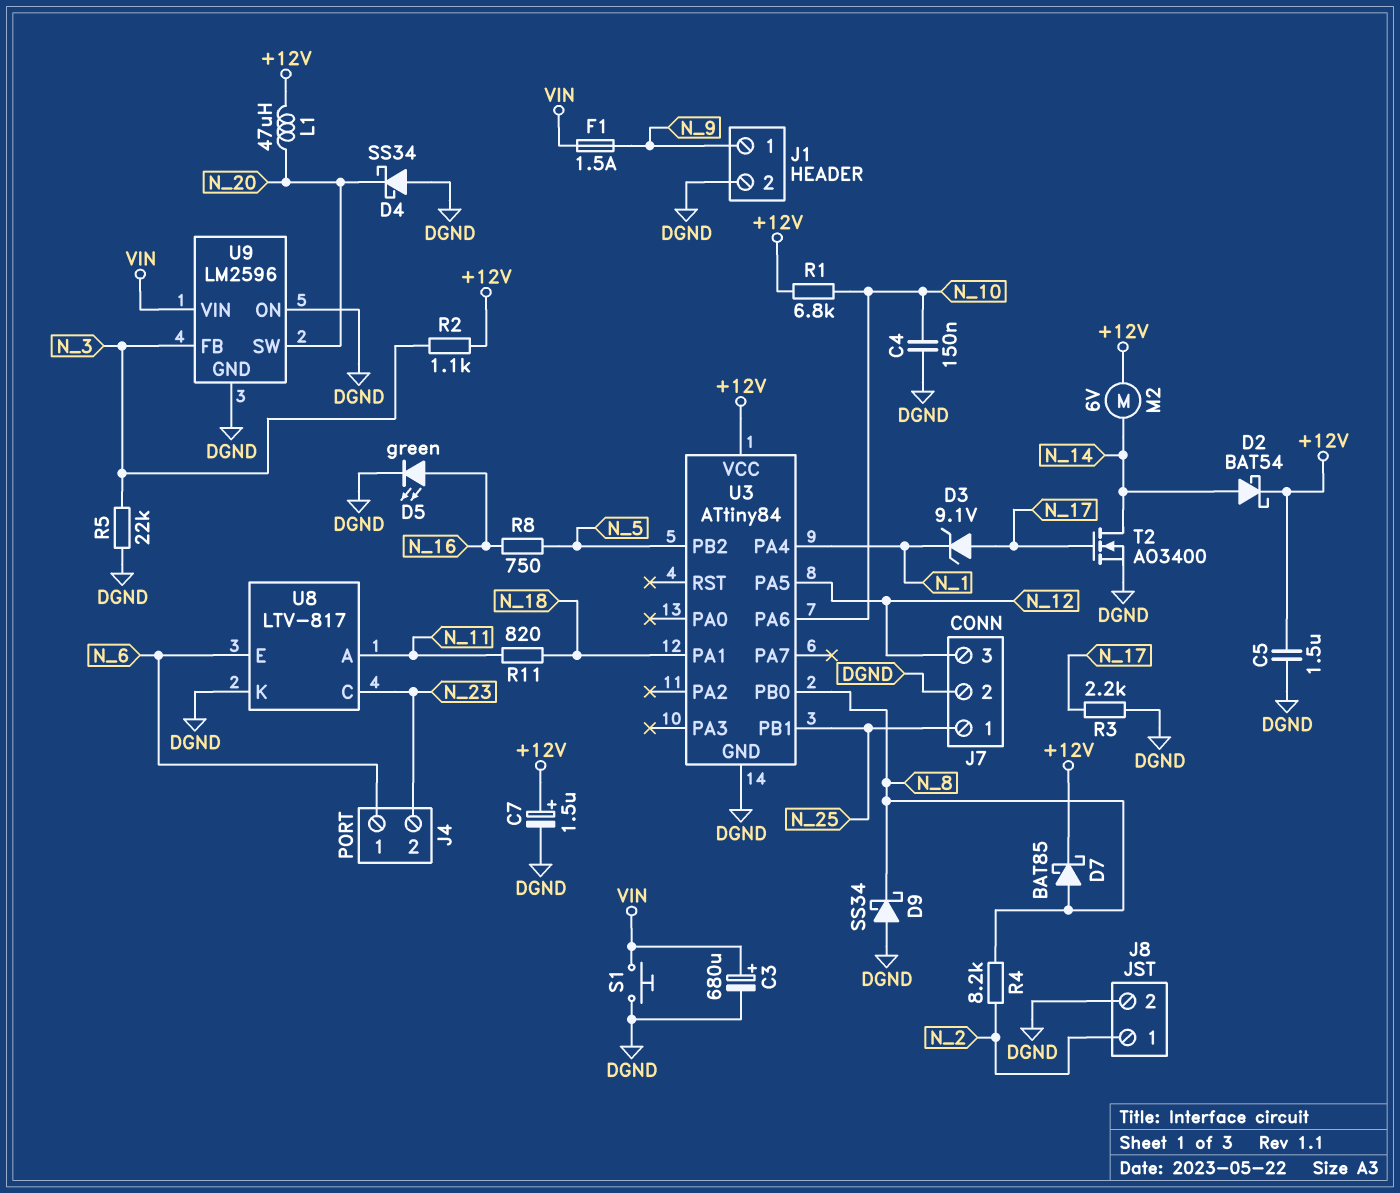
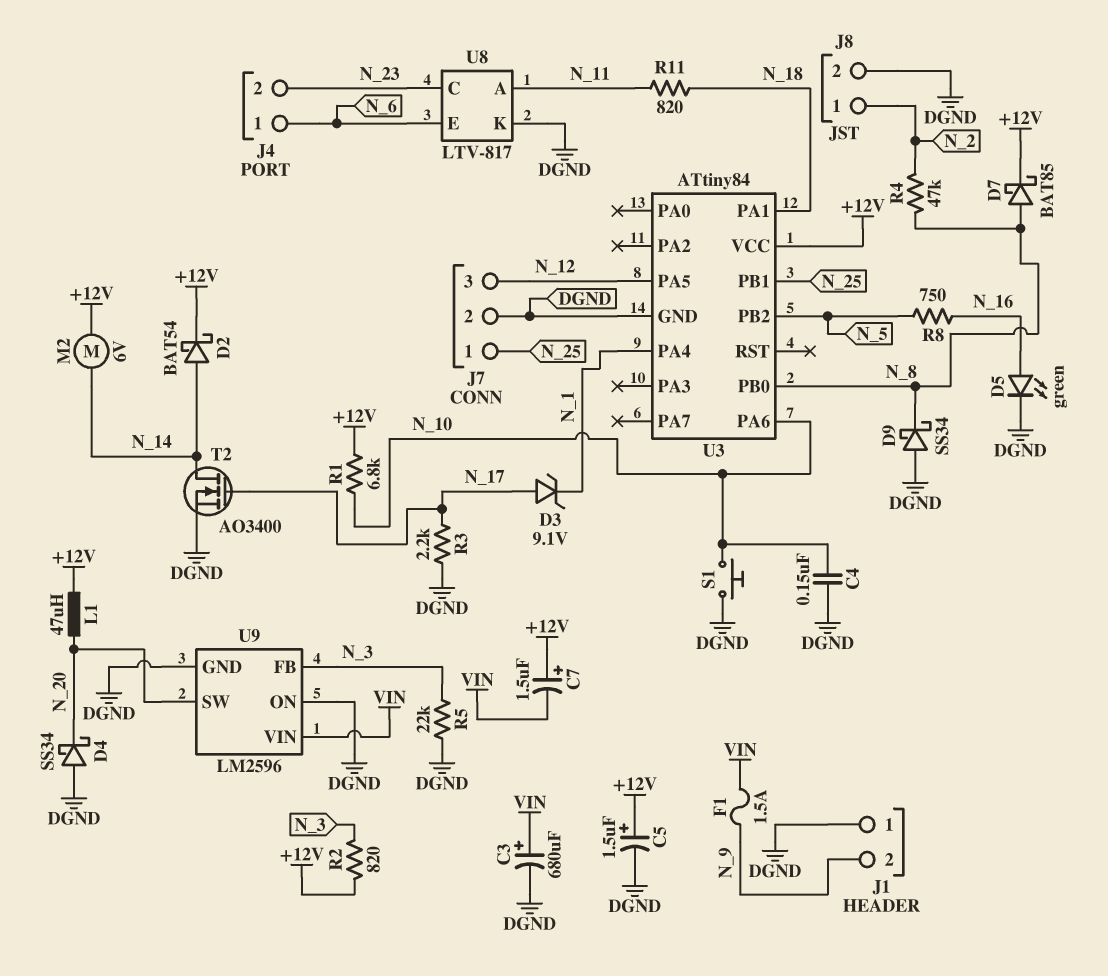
C5: 1.5uF (+12V, DGND) -> 1.5uF (plus +12V, minus DGND)
C7: 1.5uF (plus +12V, minus DGND) -> 1.5uF (plus +12V, minus VIN)
J1 pin 1: N_9 -> DGND
J1 pin 2: DGND -> N_9
R2: 1.1k (+12V, N_3) -> 820 (+12V, N_3)
R4: 8.2k (N_2, N_8) -> 47k (N_2, N_8)
S1: button (DGND, VIN) -> button (DGND, N_10)

